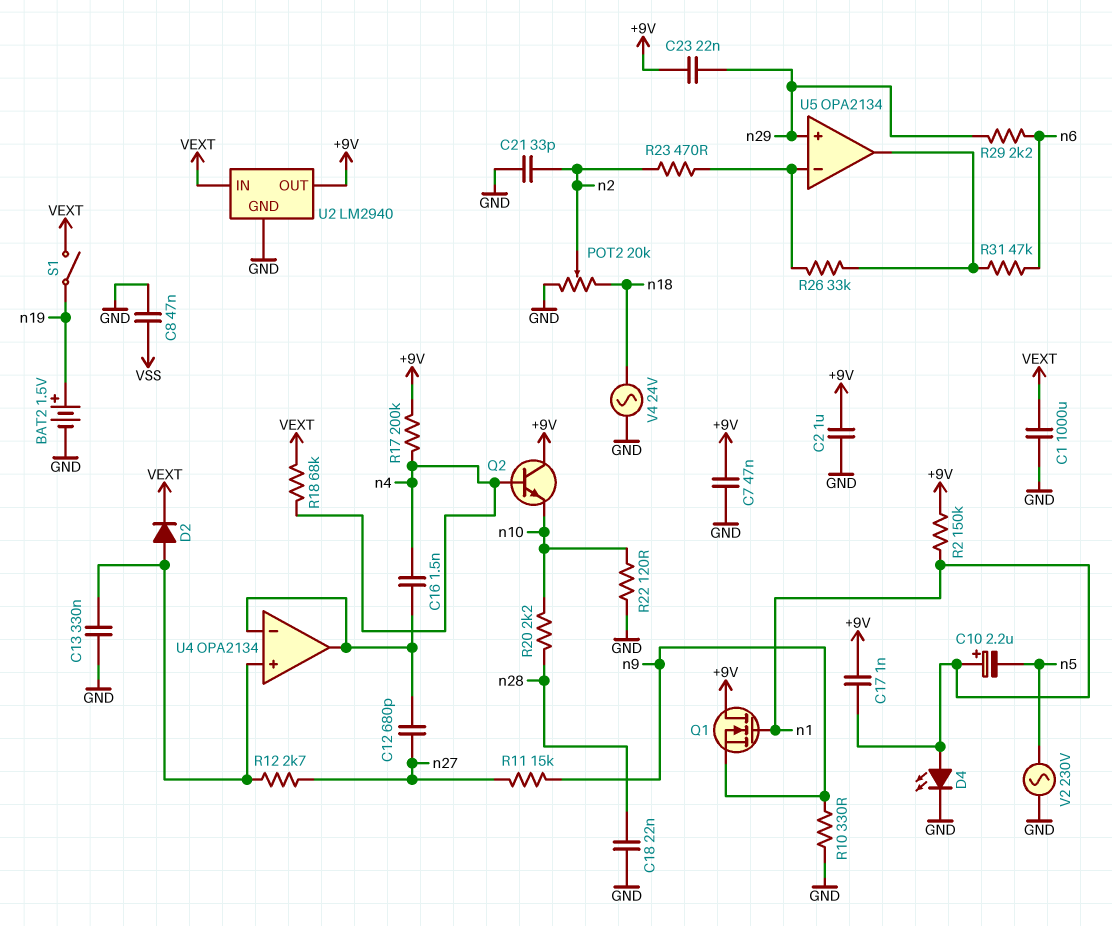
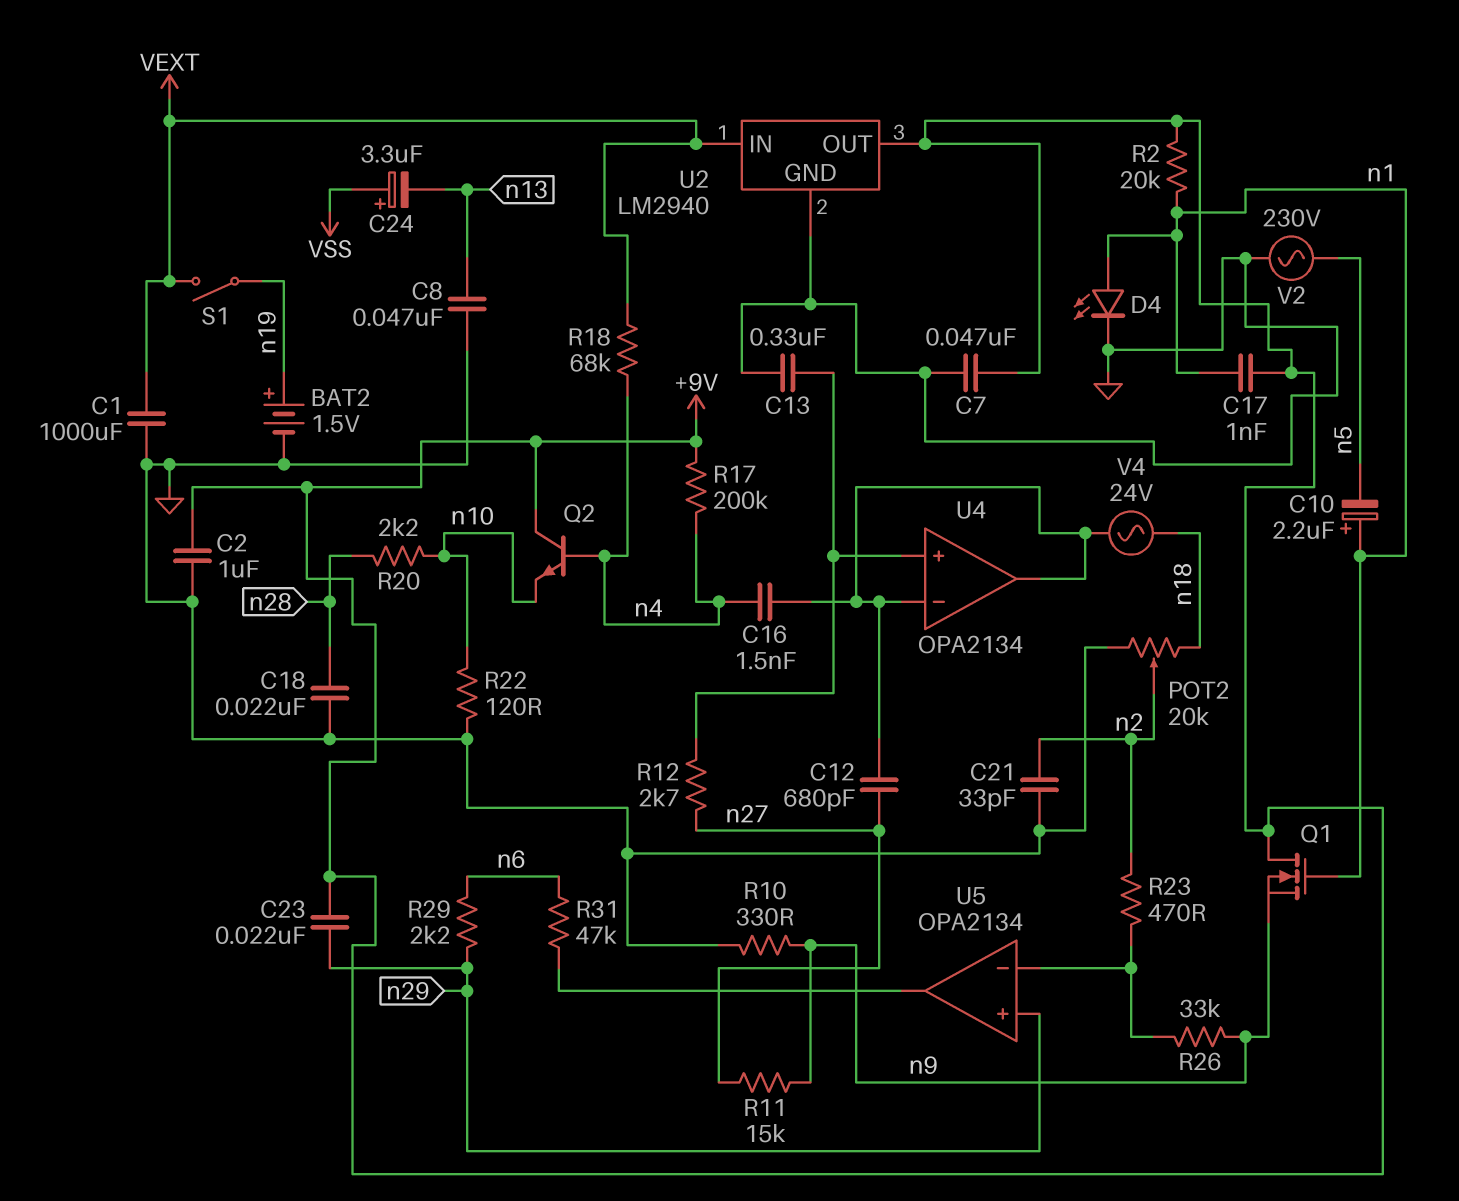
C8: 47nF (GND, VSS) -> 47nF (GND, n13)
C24: none -> 3.3uF (plus VSS, minus n13)
D2: diode (A U4/in+, K VEXT) -> none
R2: 150k (+9V, n1) -> 20k (+9V, n1)
R26: 33k (U5/in-, U5/out) -> 33k (U5/in-, n9)
V4: AC 24V (GND, n18) -> AC 24V (U4/in-, n18)

